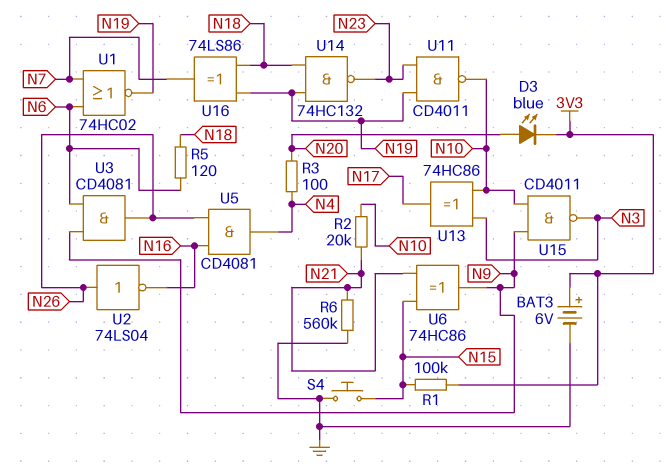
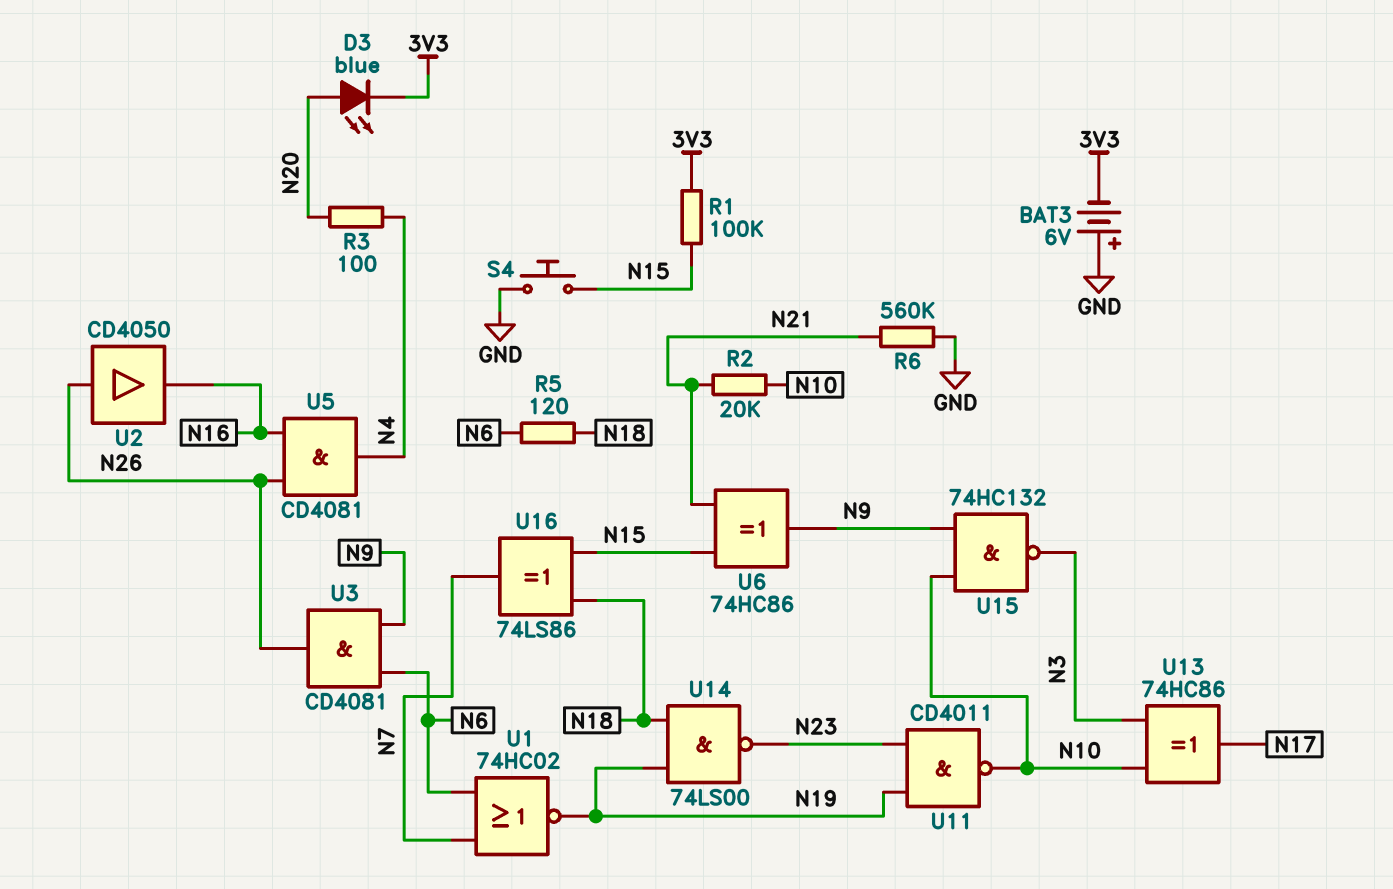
BAT3: 6V (plus 3V3, minus GND) -> 6V (plus GND, minus 3V3)
U2: NOT 74LS04 (in N26, out N16) -> buffer CD4050 (in N26, out N16)
U14: NAND 74HC132 (in N18, in N19, out N23) -> NAND 74LS00 (in N18, in N19, out N23)
U15: NAND CD4011 (in N9, in N10, out N3) -> NAND 74HC132 (in N9, in N10, out N3)
U16: XOR 74LS86 (in N18, in N19, out N7) -> XOR 74LS86 (in N15, in N18, out N7)

